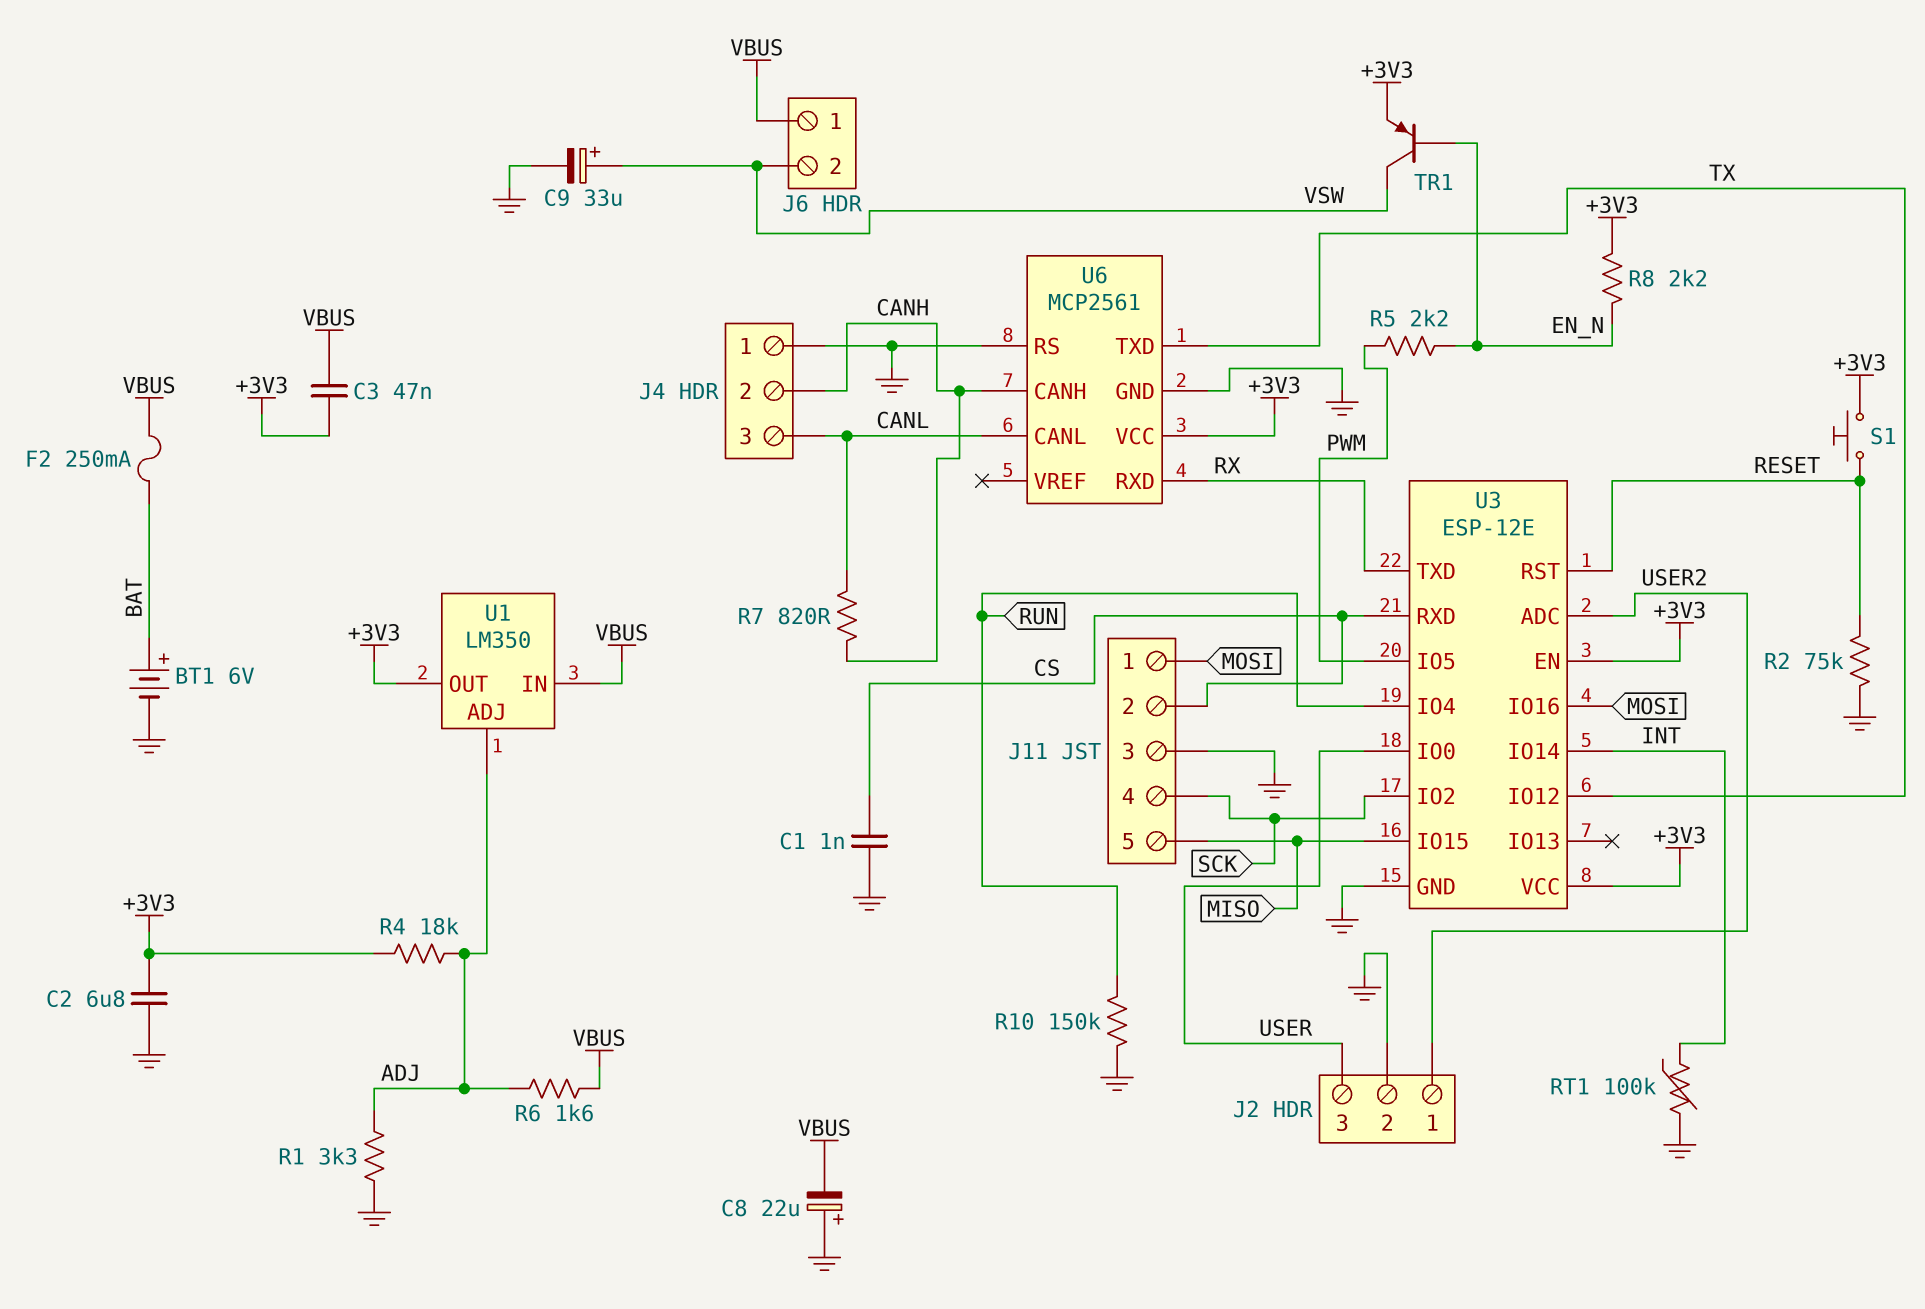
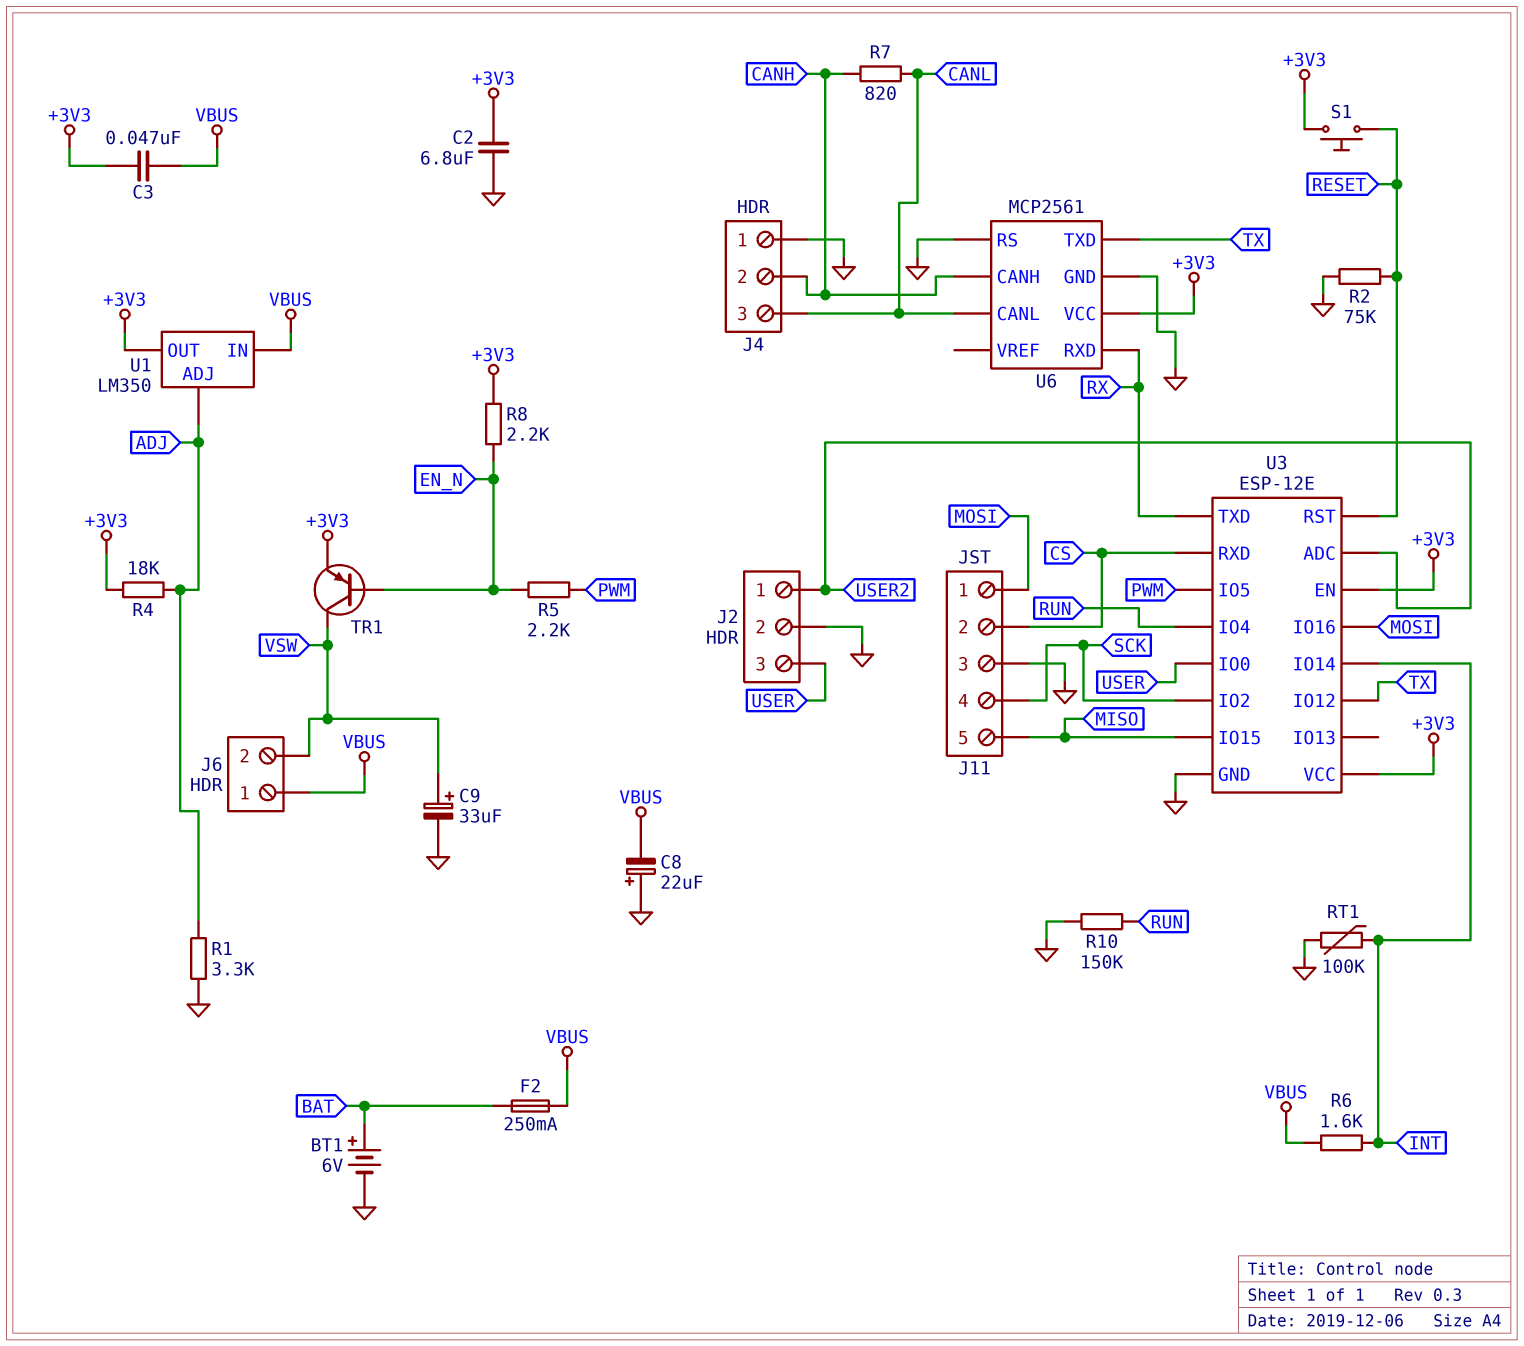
C1: 1nF (CS, GND) -> none
R6: 1.6k (ADJ, VBUS) -> 1.6k (INT, VBUS)

